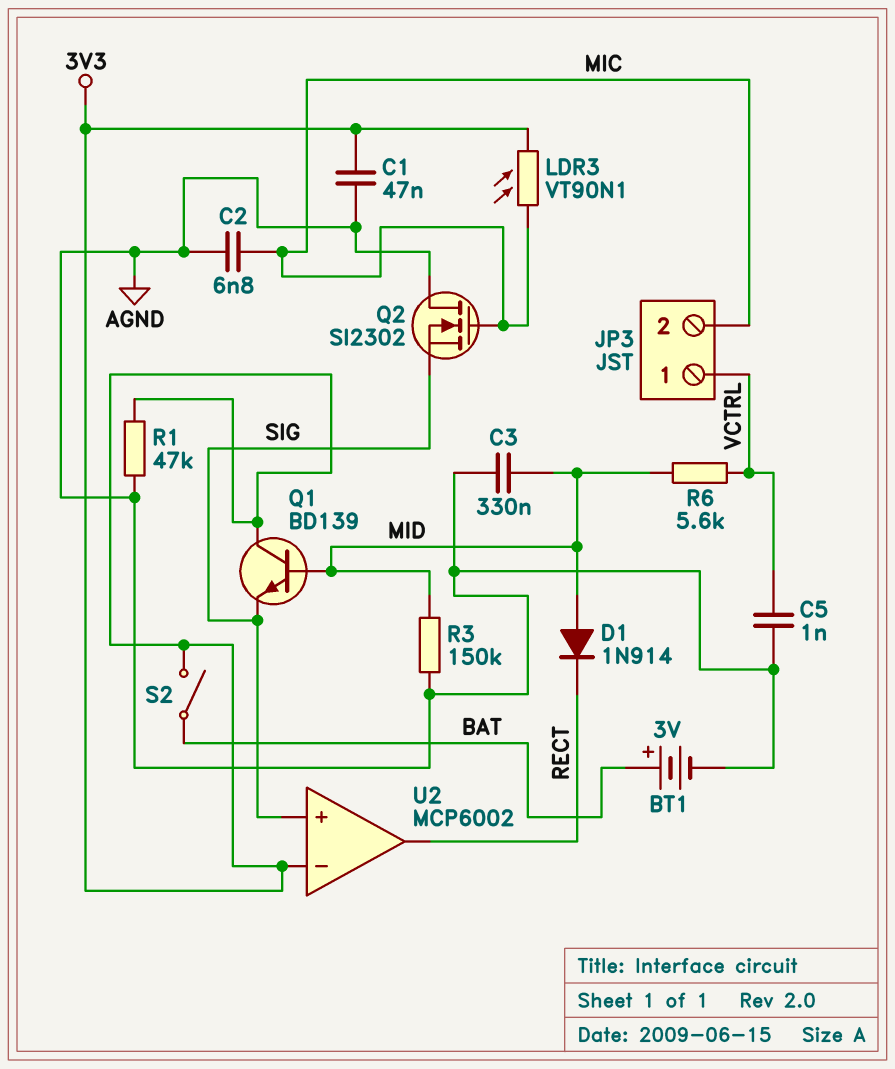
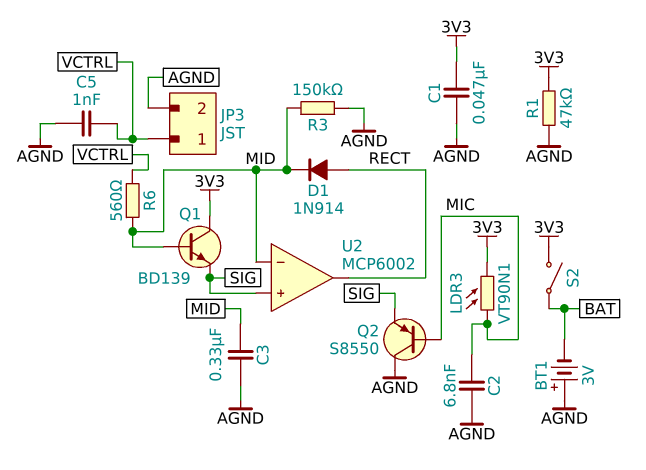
BT1: 3V (plus BAT, minus AGND) -> 3V (plus AGND, minus BAT)
D1: diode 1N914 (A MID, K RECT) -> diode 1N914 (A RECT, K MID)
JP3 pin 2: MIC -> AGND
Q2: NMOS SI2302 (G MIC, D AGND, S SIG) -> PNP S8550 (B MIC, C AGND, E SIG)
R6: 5.6k (MID, VCTRL) -> 560 (MID, VCTRL)
U2 pin in-: 3V3 -> MID

